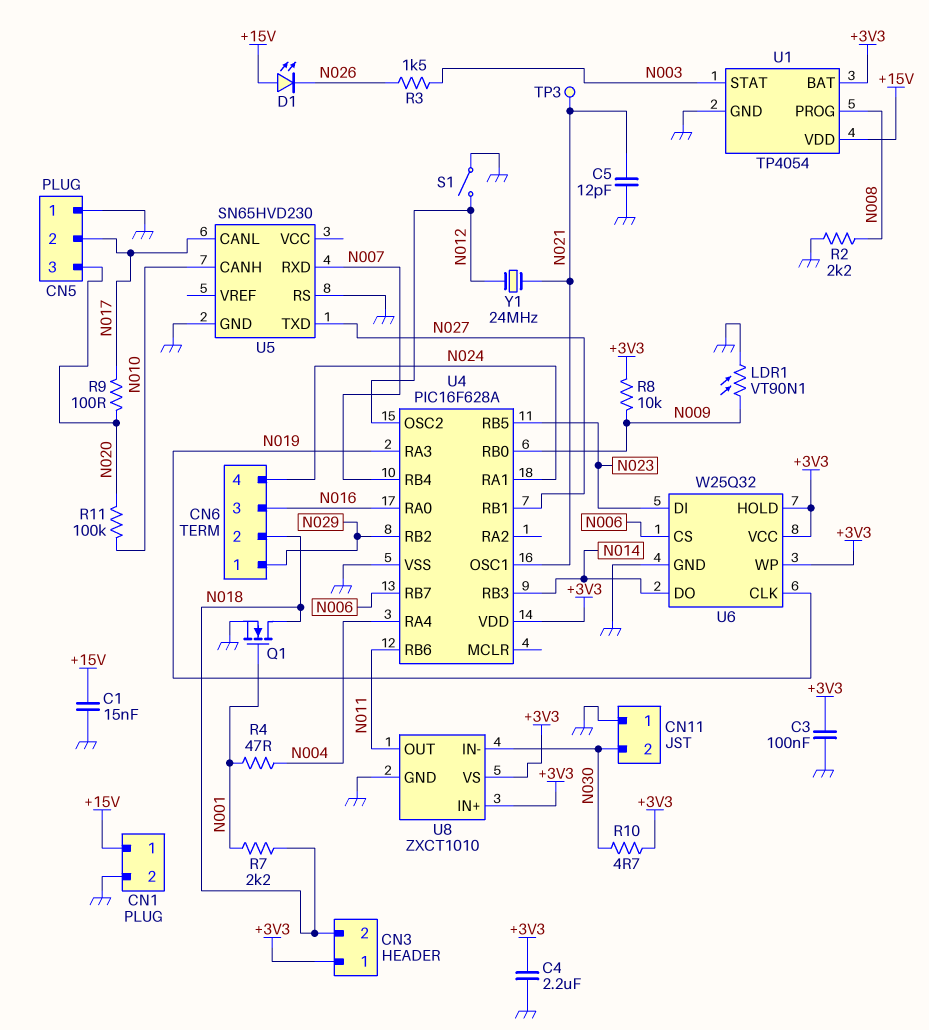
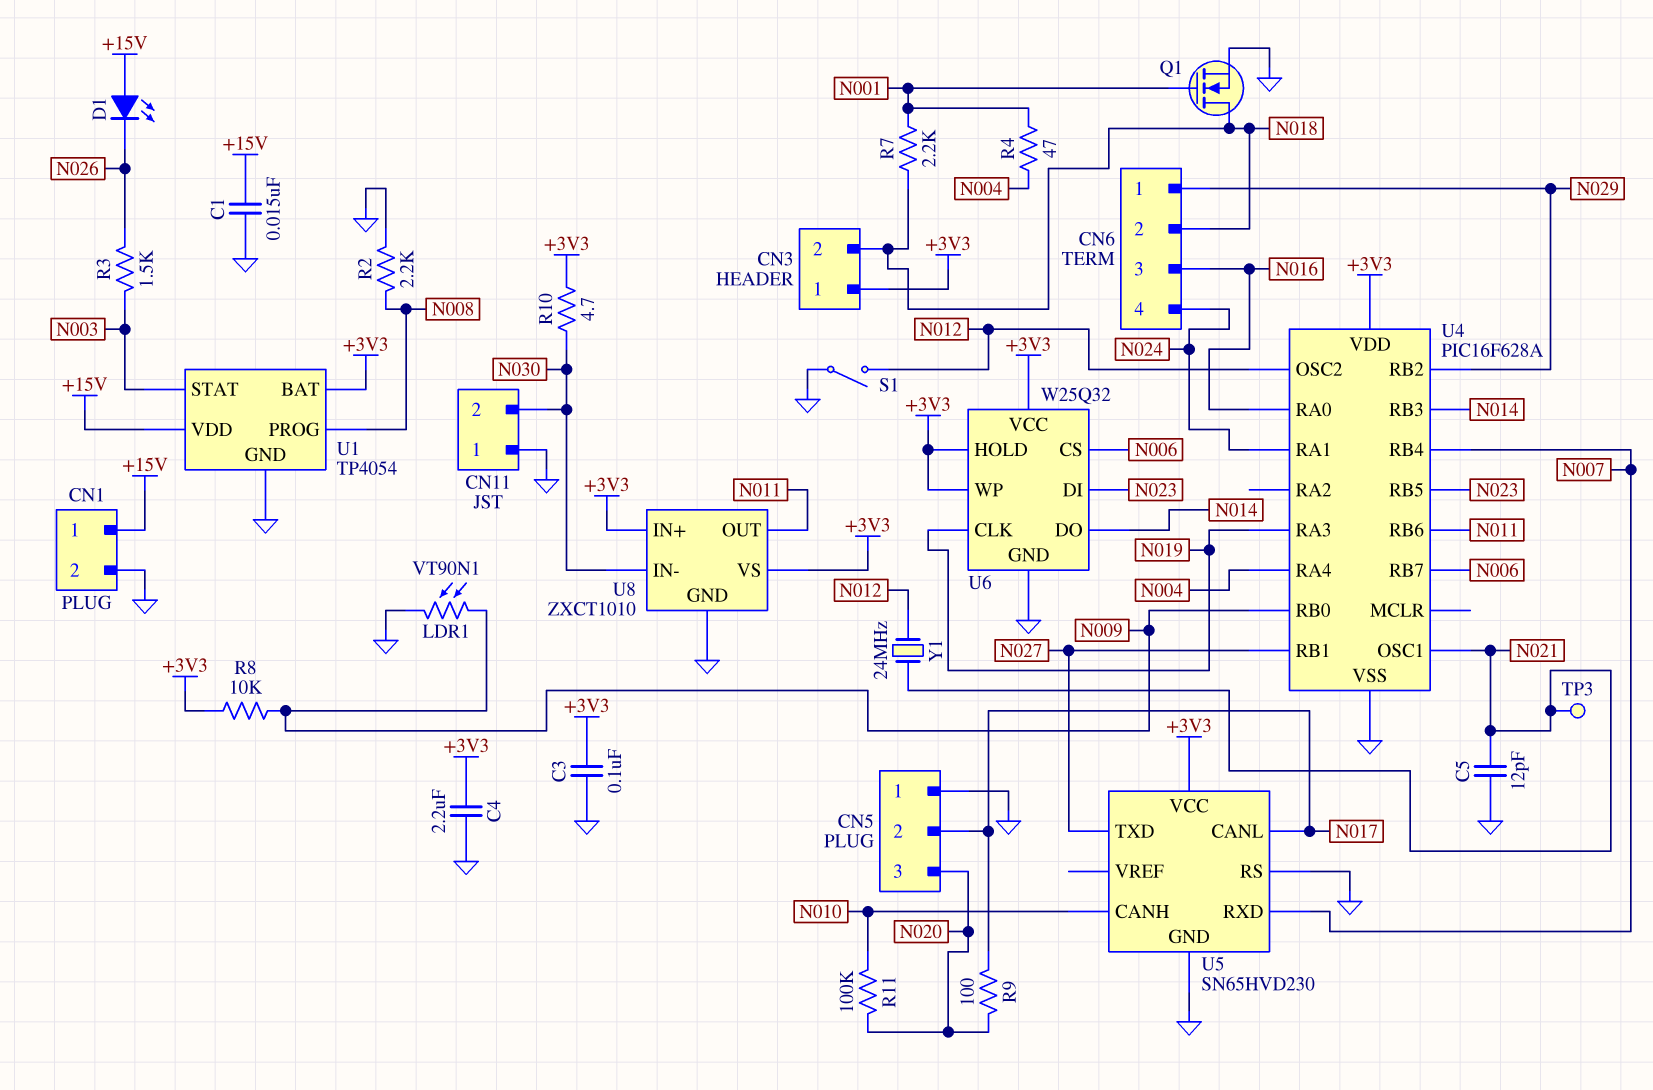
U5 pin VCC: none -> +3V3

